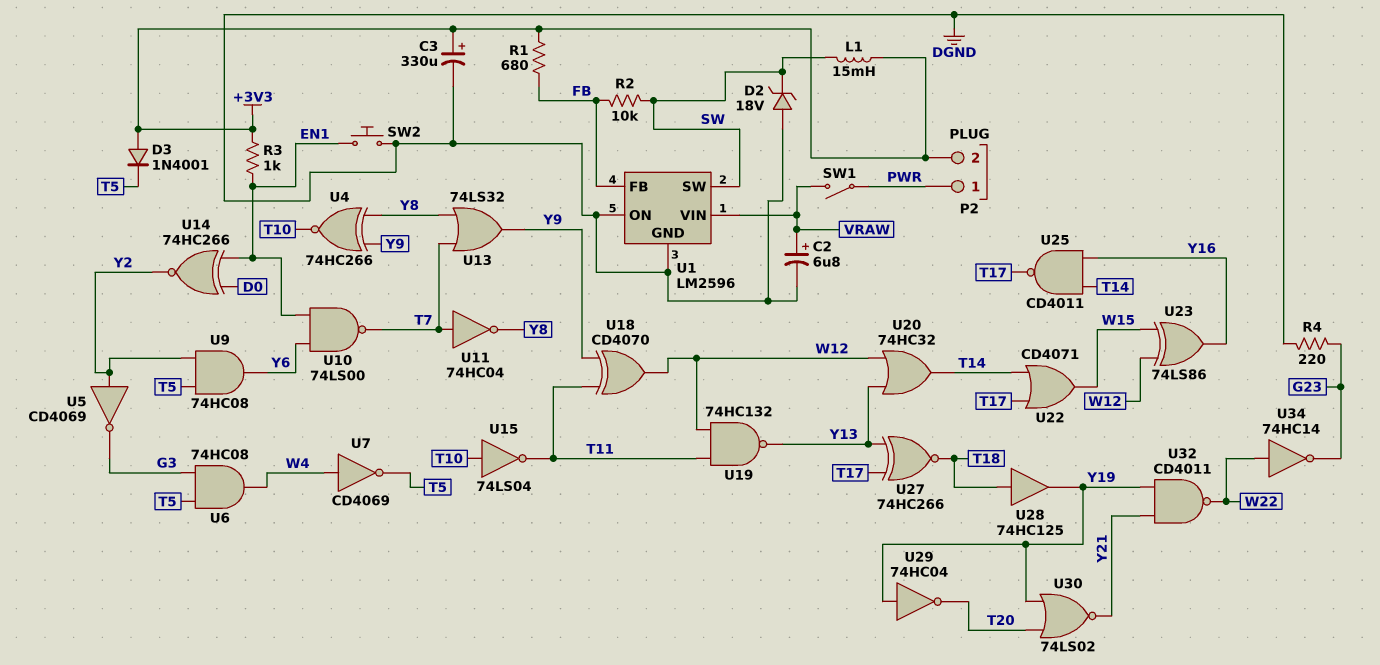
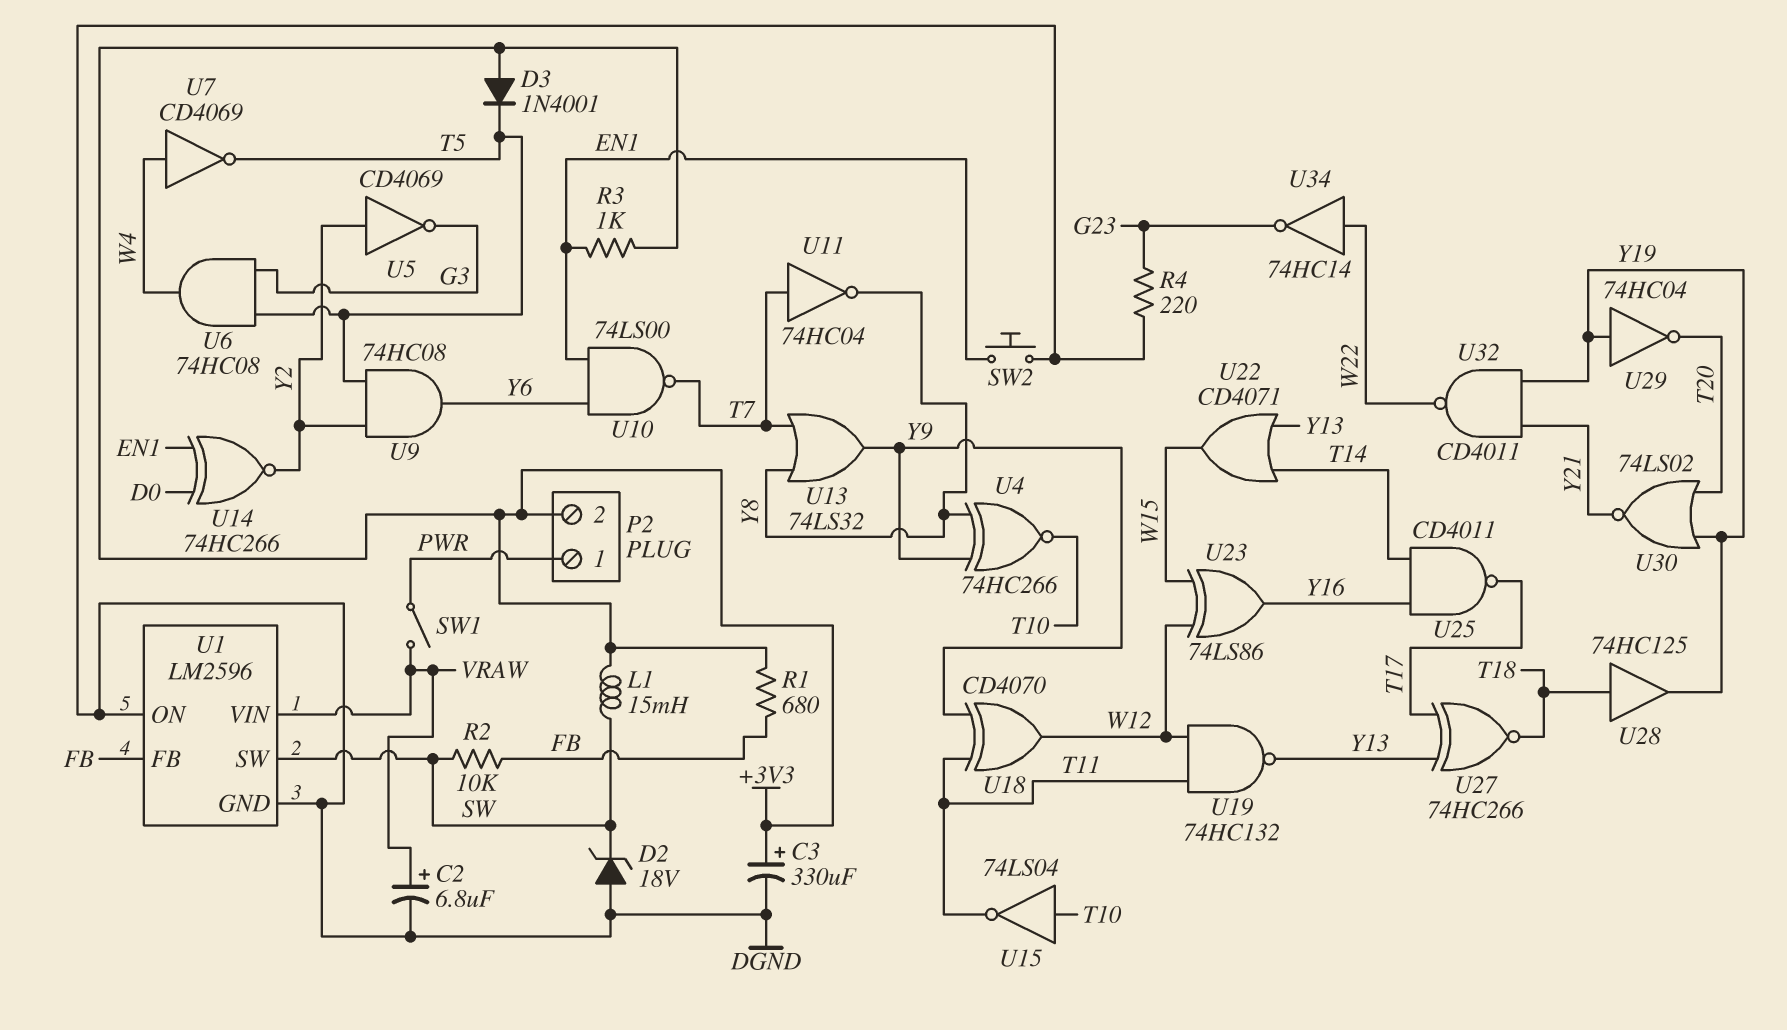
U20: OR 74HC32 (in W12, in Y13, out T14) -> none
U22: OR CD4071 (in T14, in T17, out W15) -> OR CD4071 (in T14, in Y13, out W15)

